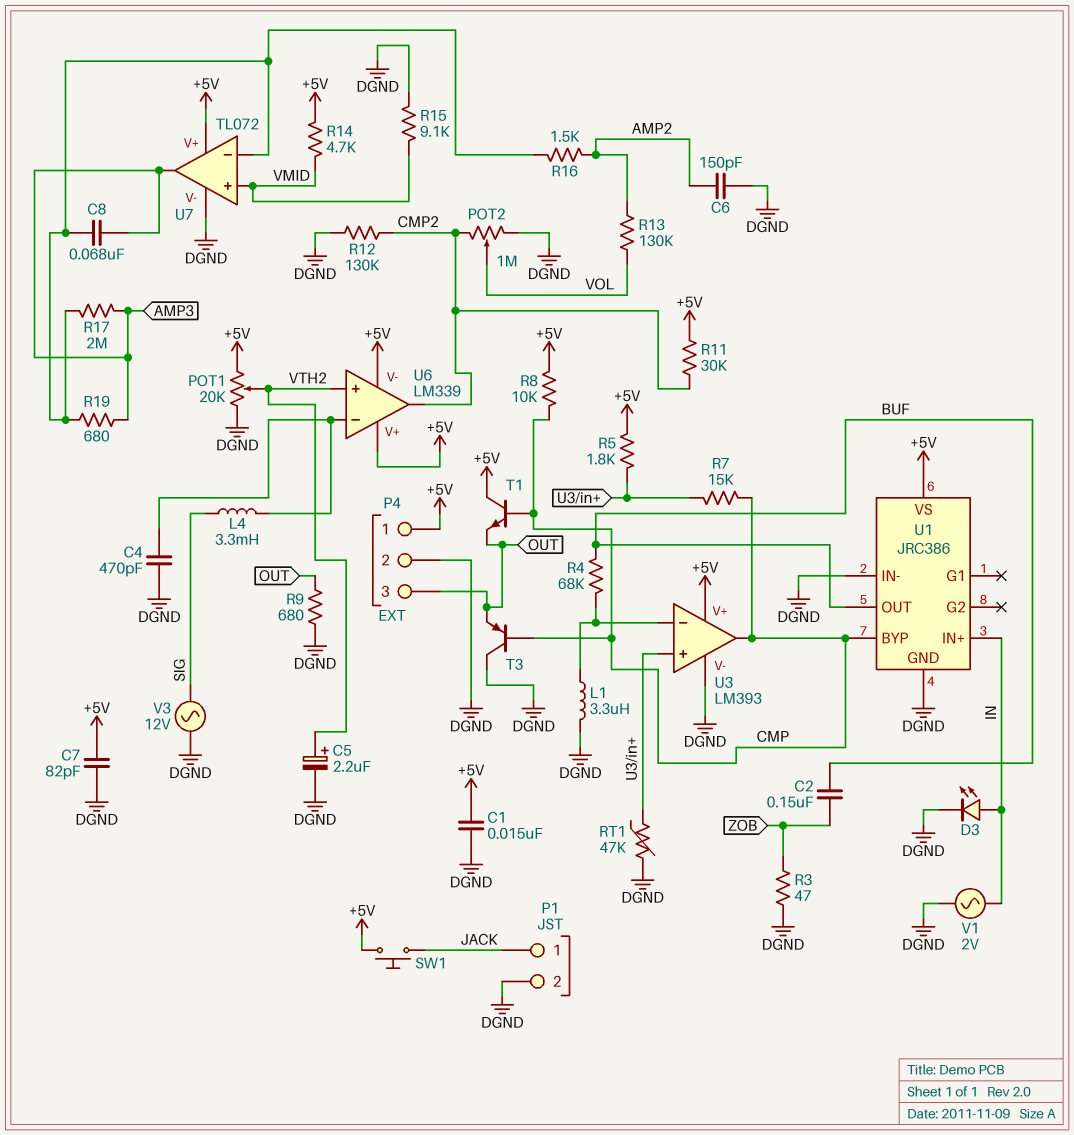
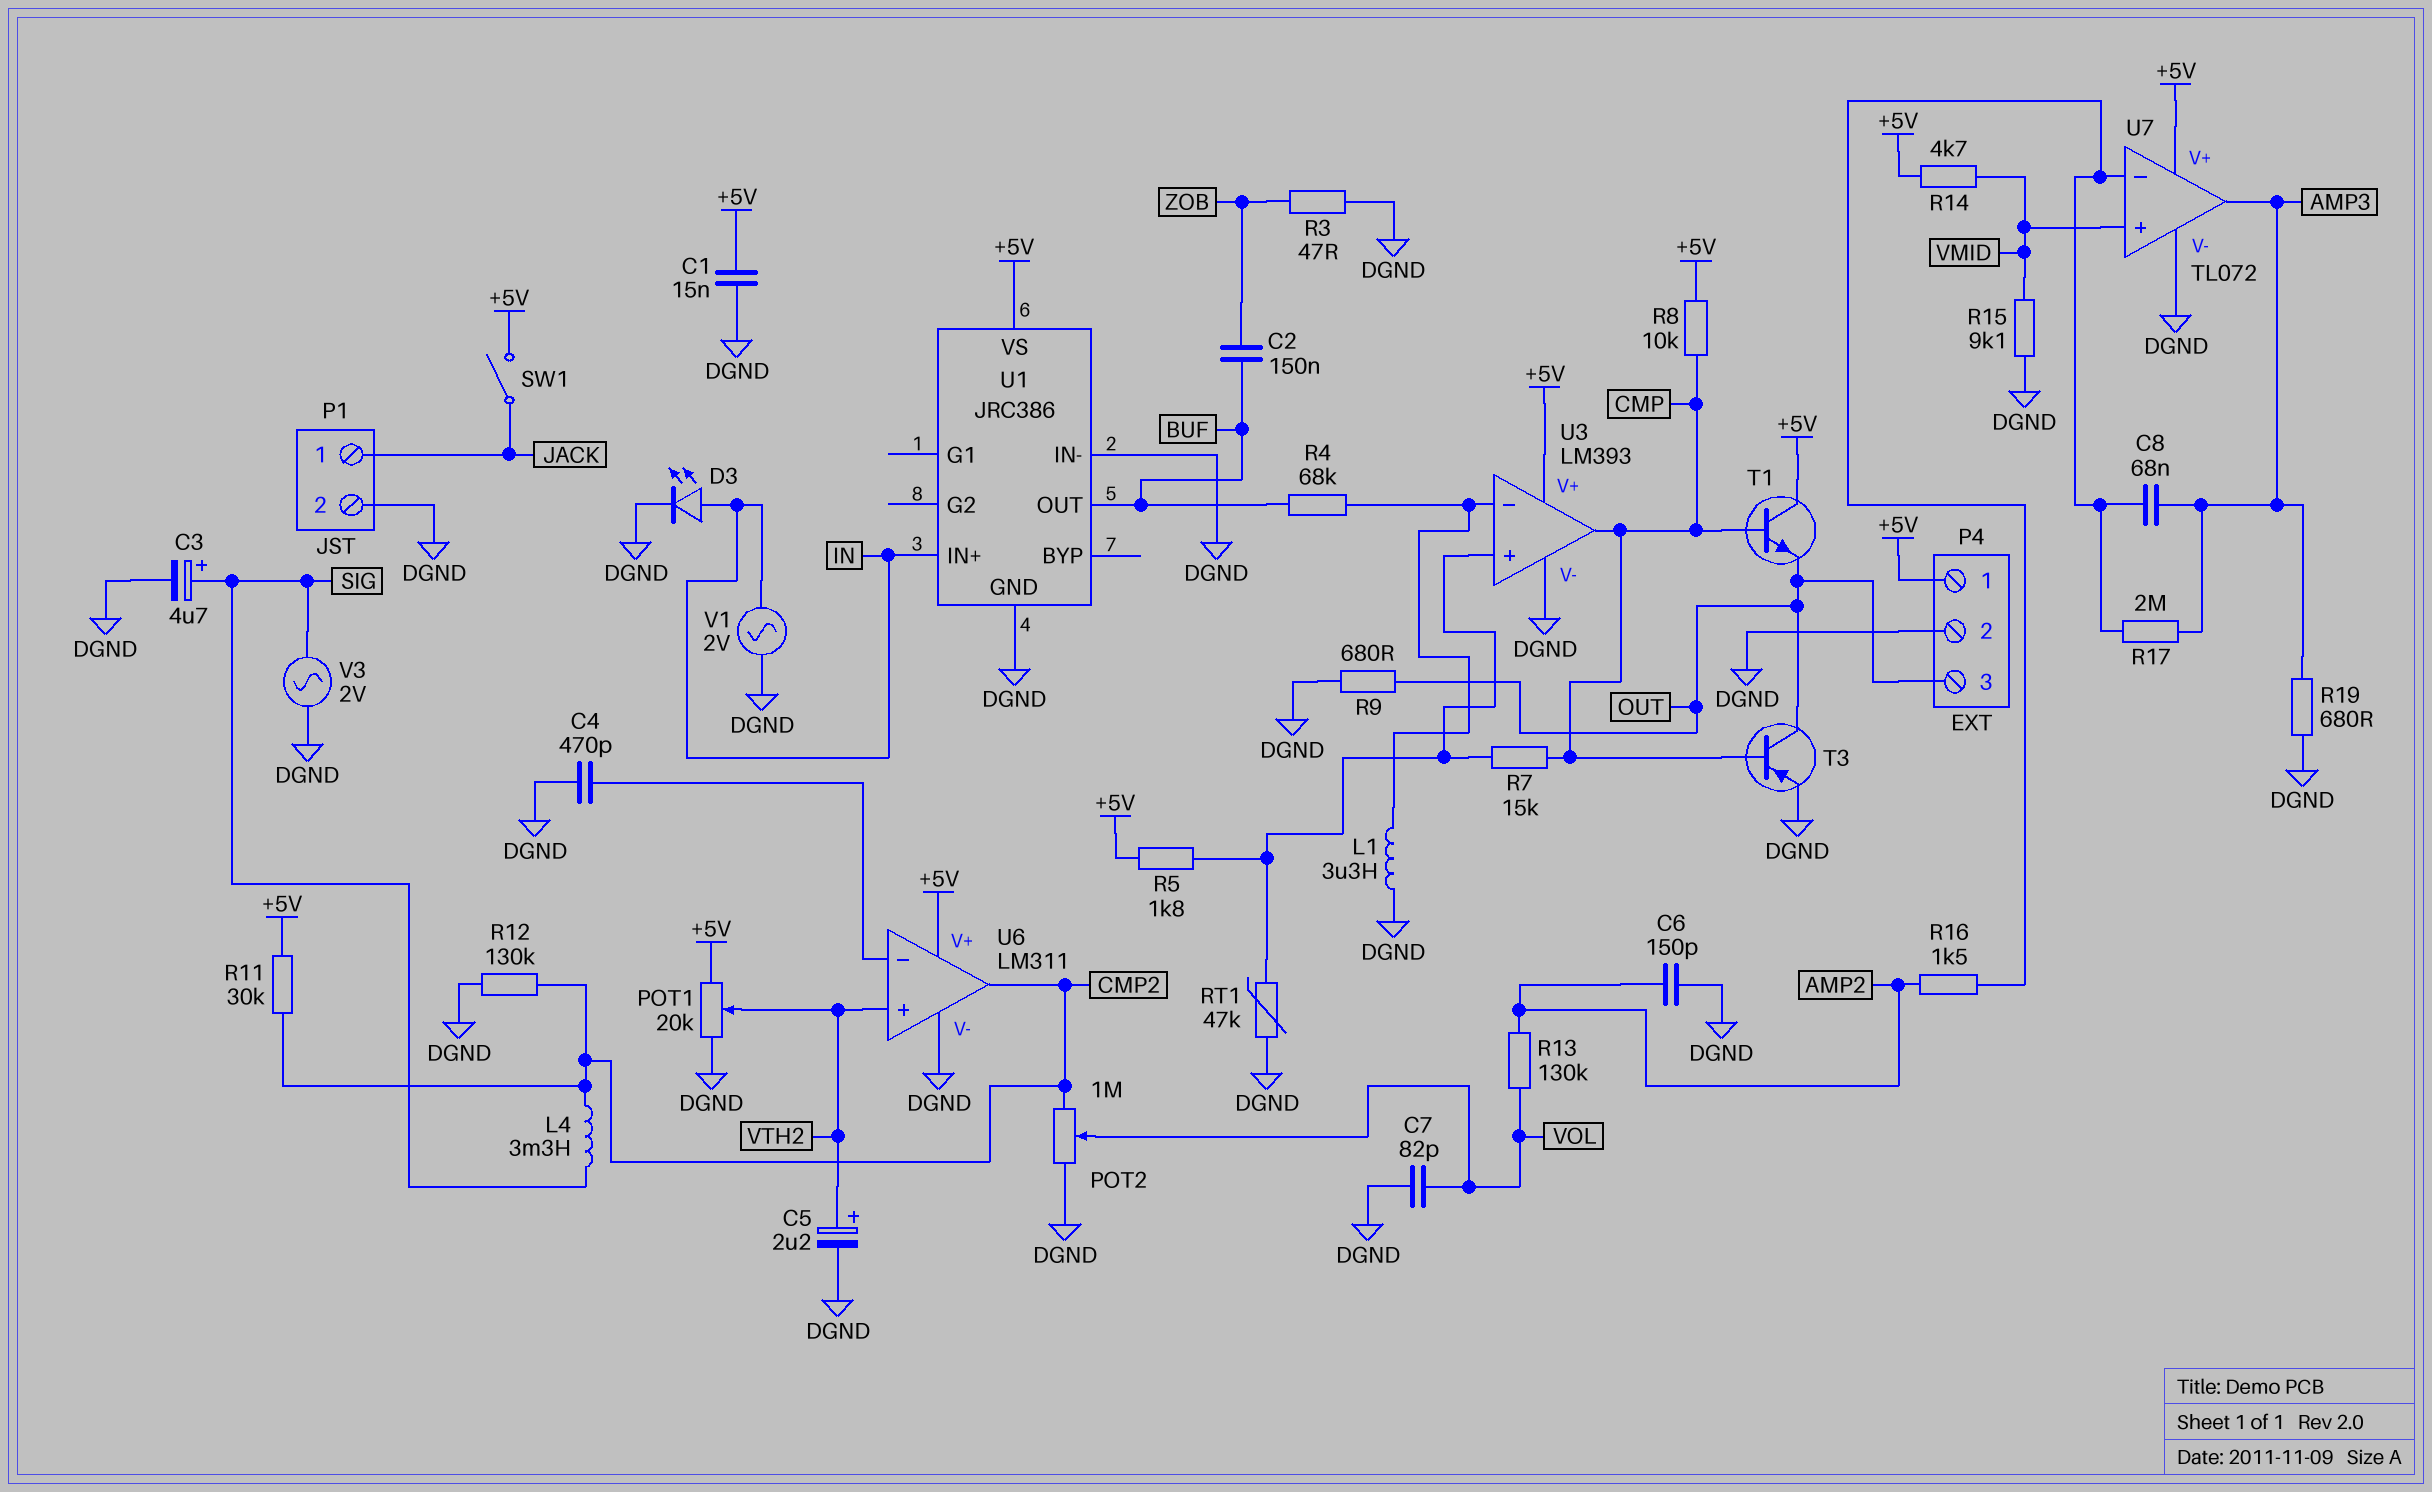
C3: none -> 4.7uF (plus SIG, minus DGND)
C7: 82pF (+5V, DGND) -> 82pF (DGND, VOL)
L4: 3.3mH (SIG, U6/in-) -> 3.3mH (CMP2, SIG)
R19: 680 (AMP3, U7/in-) -> 680 (AMP3, DGND)
SW1: button (+5V, JACK) -> switch (+5V, JACK)
T3: PNP (B CMP, C DGND, E OUT) -> PNP (B CMP, C OUT, E DGND)
U1 pin BYP: CMP -> none
U6: LM339 -> LM311
U6 pin V-: +5V -> DGND
V3: AC 12V (DGND, SIG) -> AC 2V (DGND, SIG)

